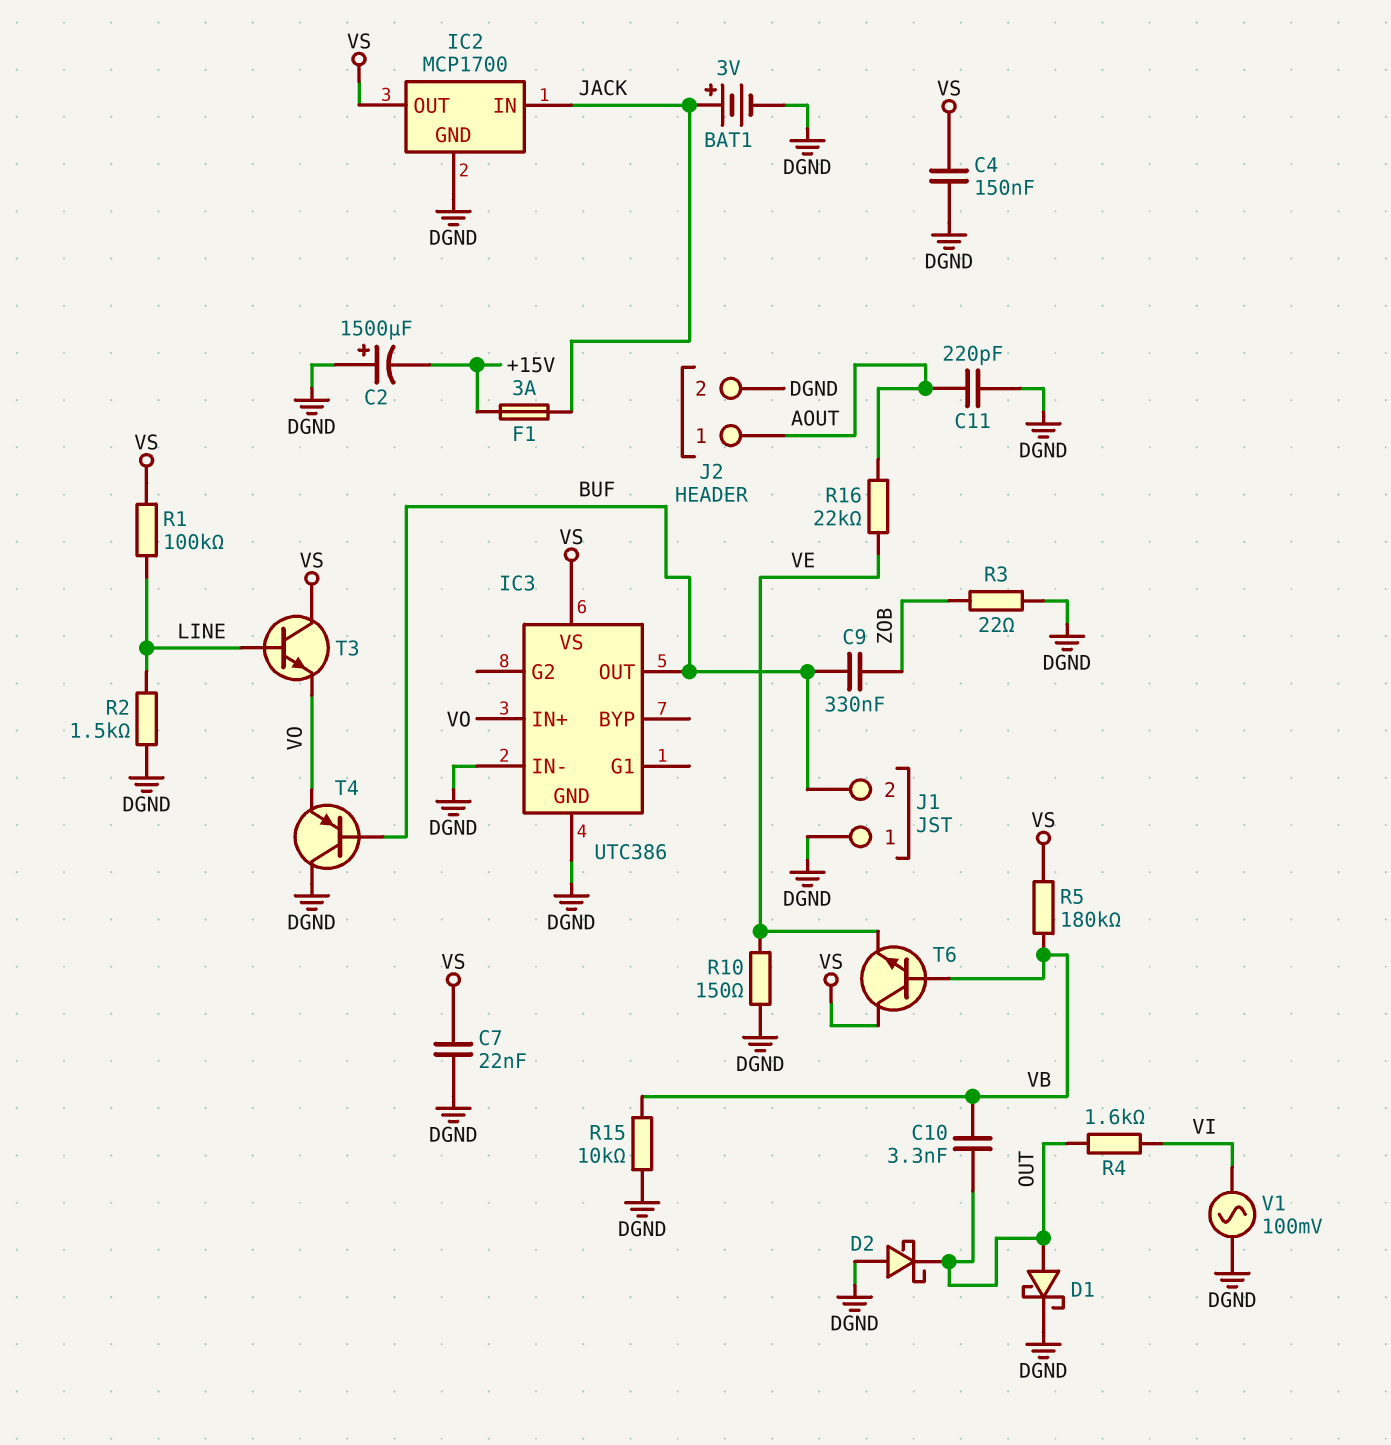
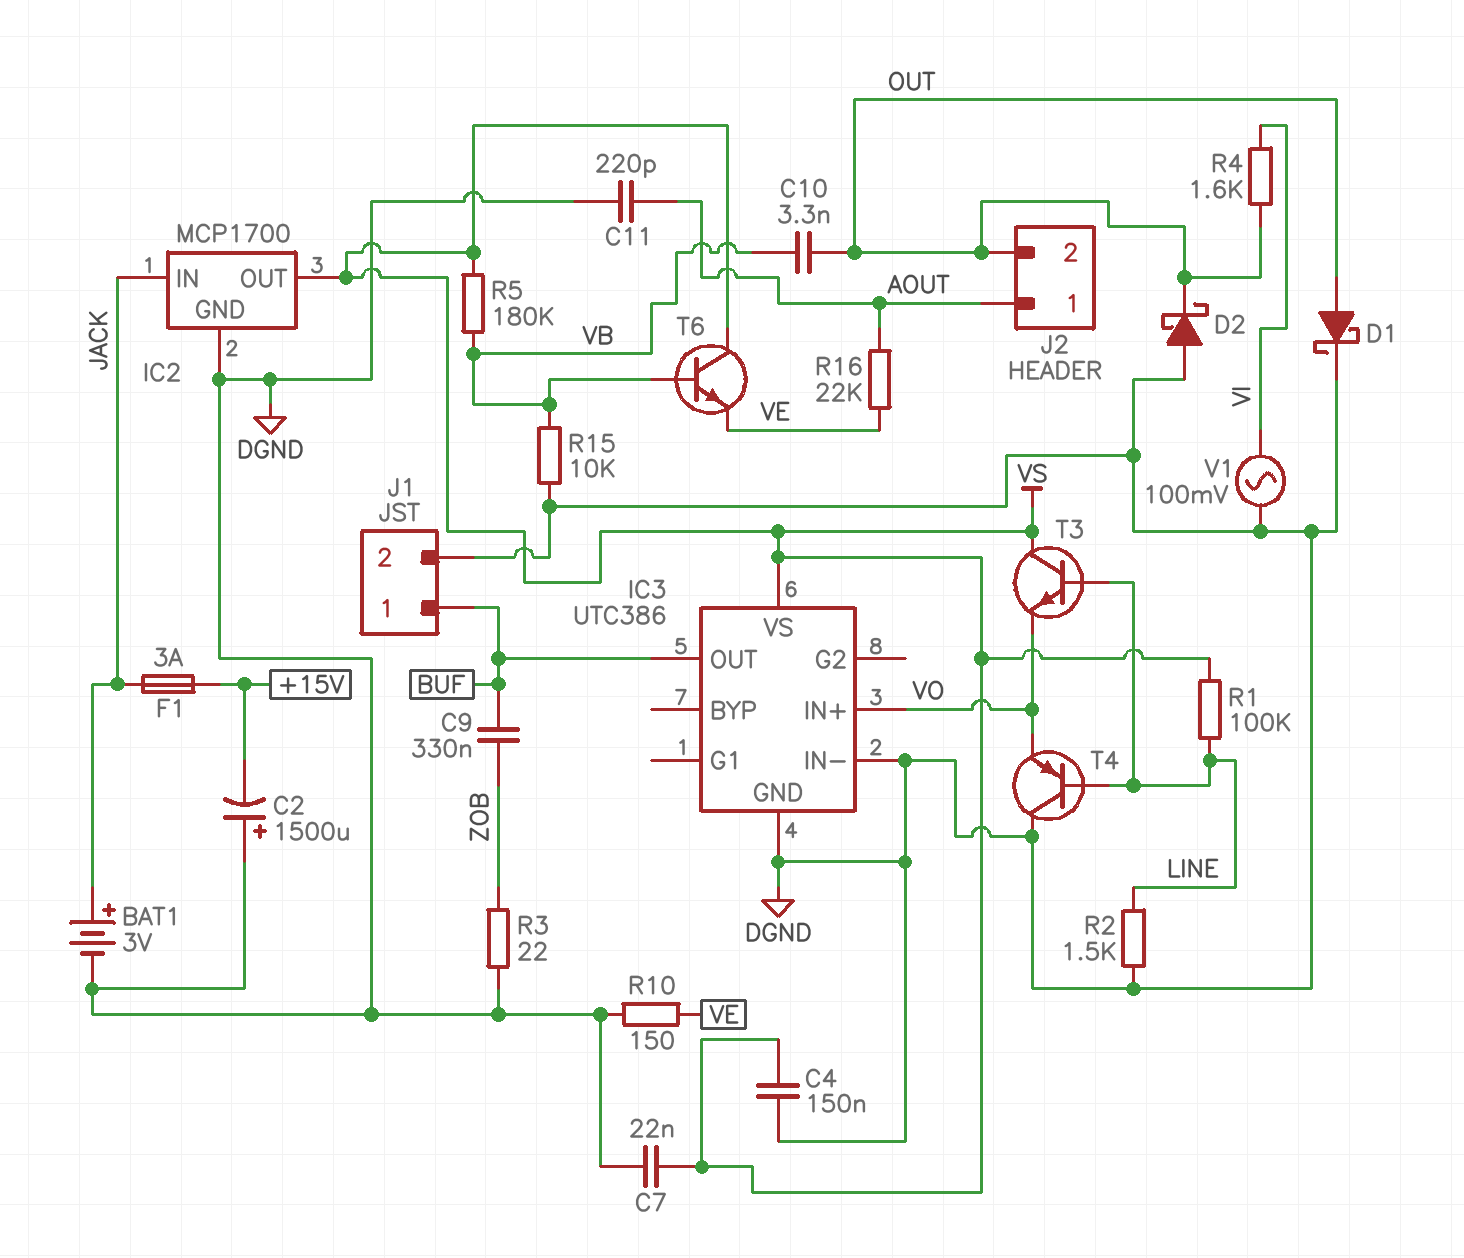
J1 pin 1: DGND -> BUF
J1 pin 2: BUF -> DGND
J2 pin 2: DGND -> OUT
T4: PNP (B BUF, C DGND, E VO) -> PNP (B LINE, C DGND, E VO)

